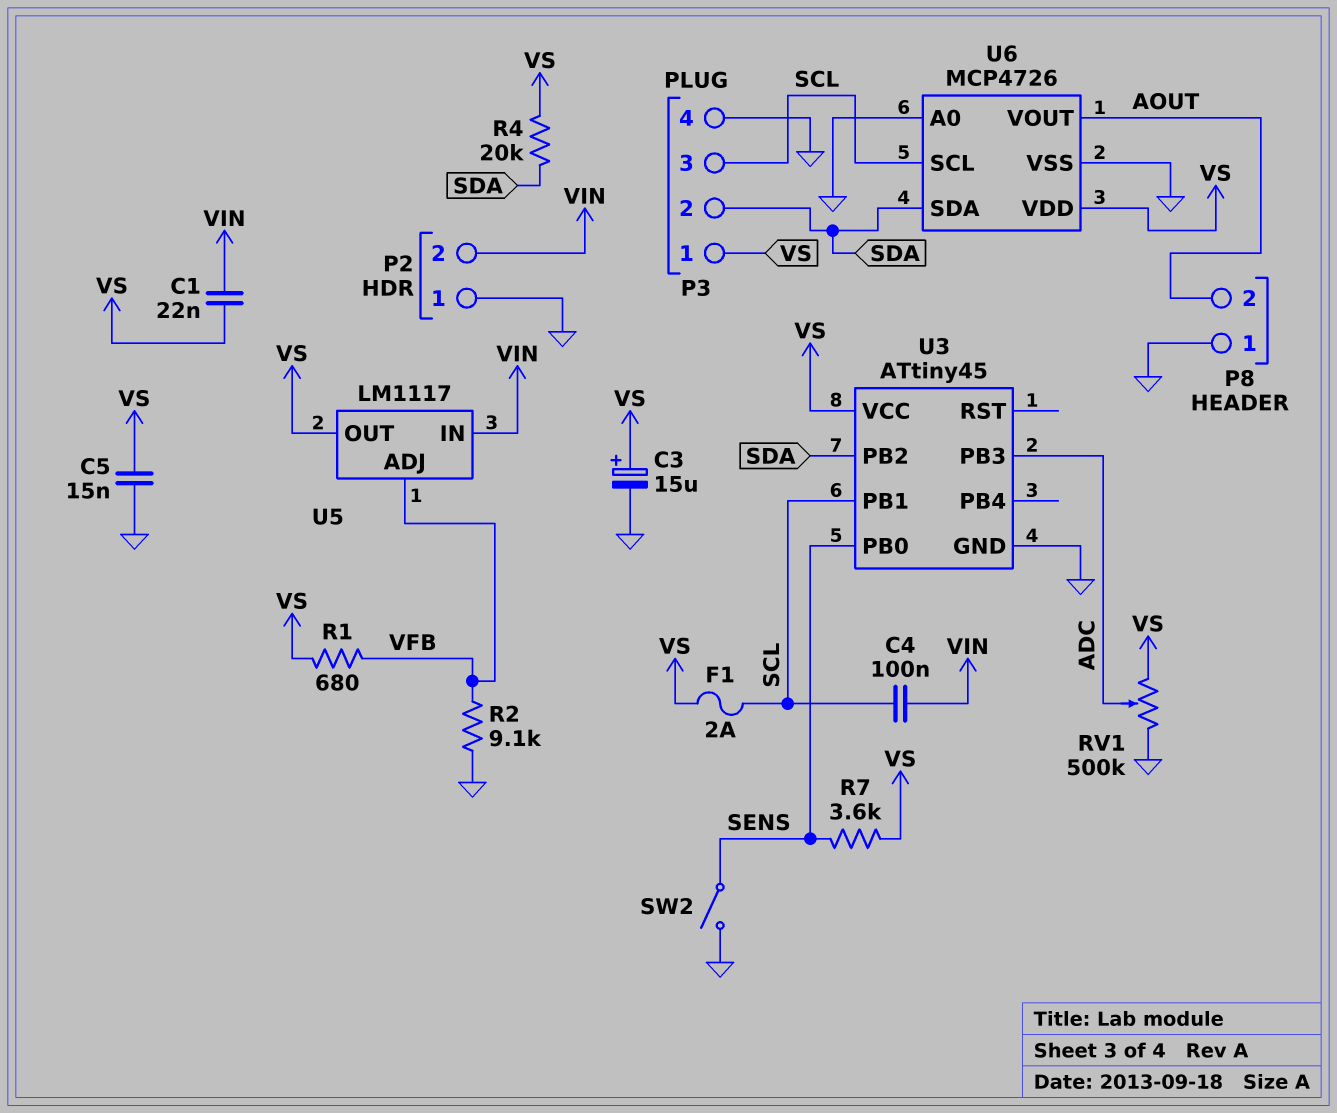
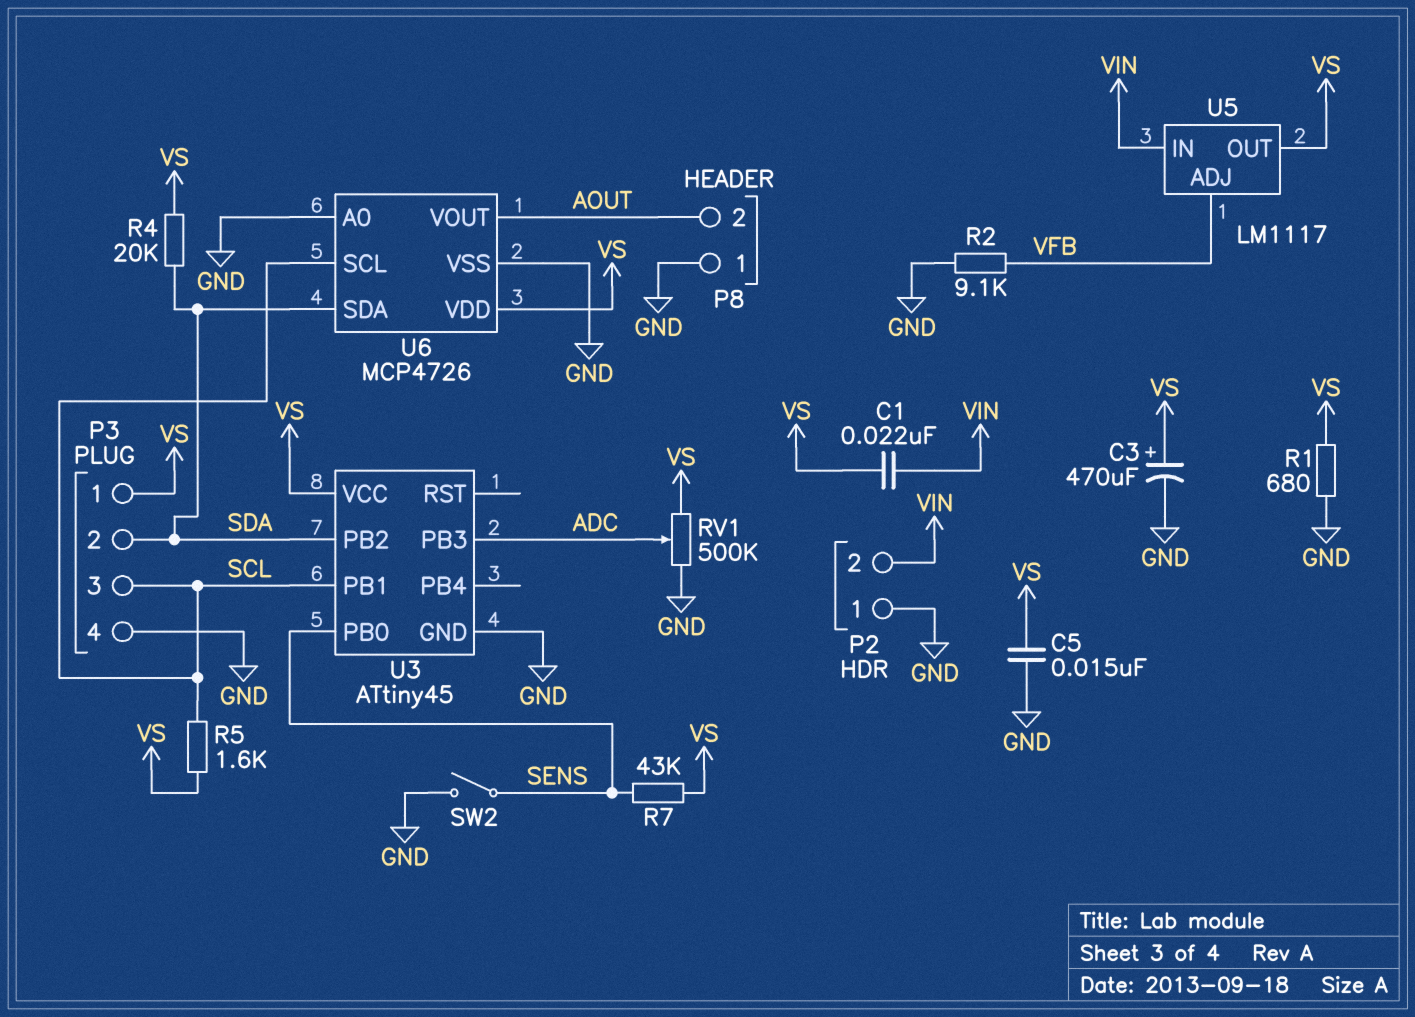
C3: 15uF (plus VS, minus GND) -> 470uF (plus VS, minus GND)
C4: 100nF (SCL, VIN) -> none
F1: 2A (SCL, VS) -> none
R1: 680 (VFB, VS) -> 680 (GND, VS)
R5: none -> 1.6k (SCL, VS)
R7: 3.6k (SENS, VS) -> 43k (SENS, VS)

